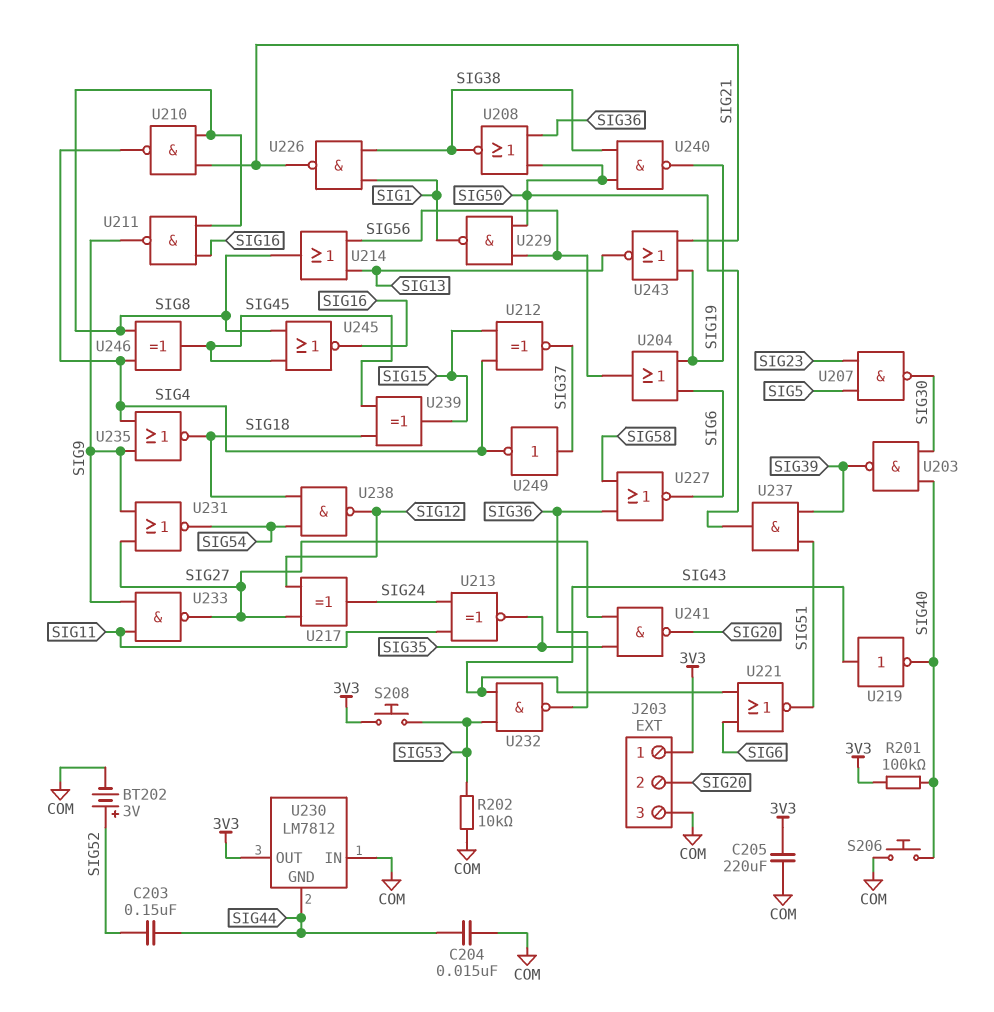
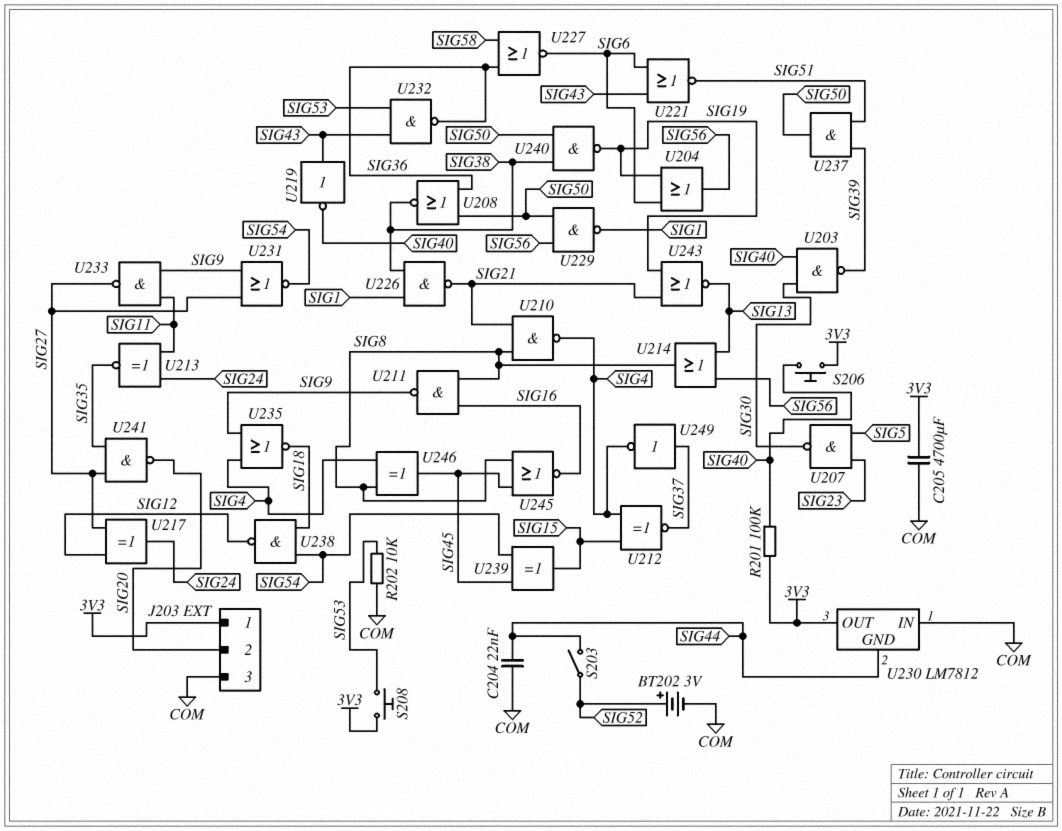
C203: 150nF (SIG44, SIG52) -> none
C204: 15nF (COM, SIG44) -> 22nF (COM, SIG44)
C205: 220uF (3V3, COM) -> 4700uF (3V3, COM)
S203: none -> switch (SIG44, SIG52)
S206: button (COM, SIG40) -> button (3V3, SIG40)
U239: XOR (in SIG18, in SIG45, out SIG15) -> XOR (in SIG45, in SIG54, out SIG15)

